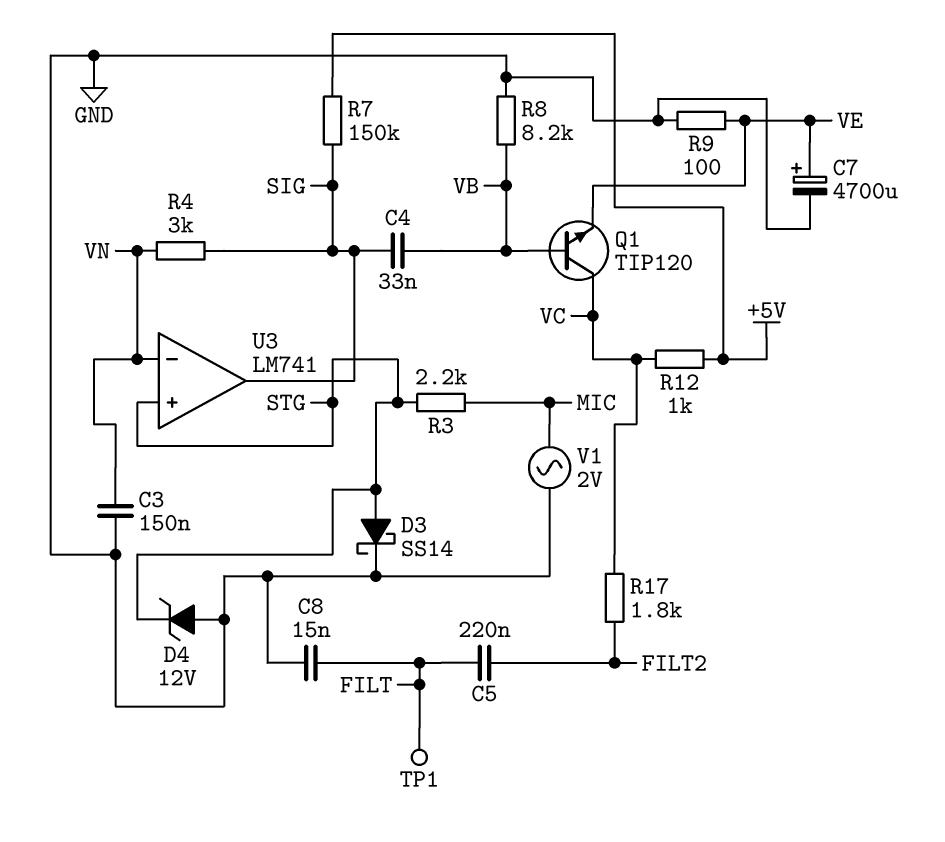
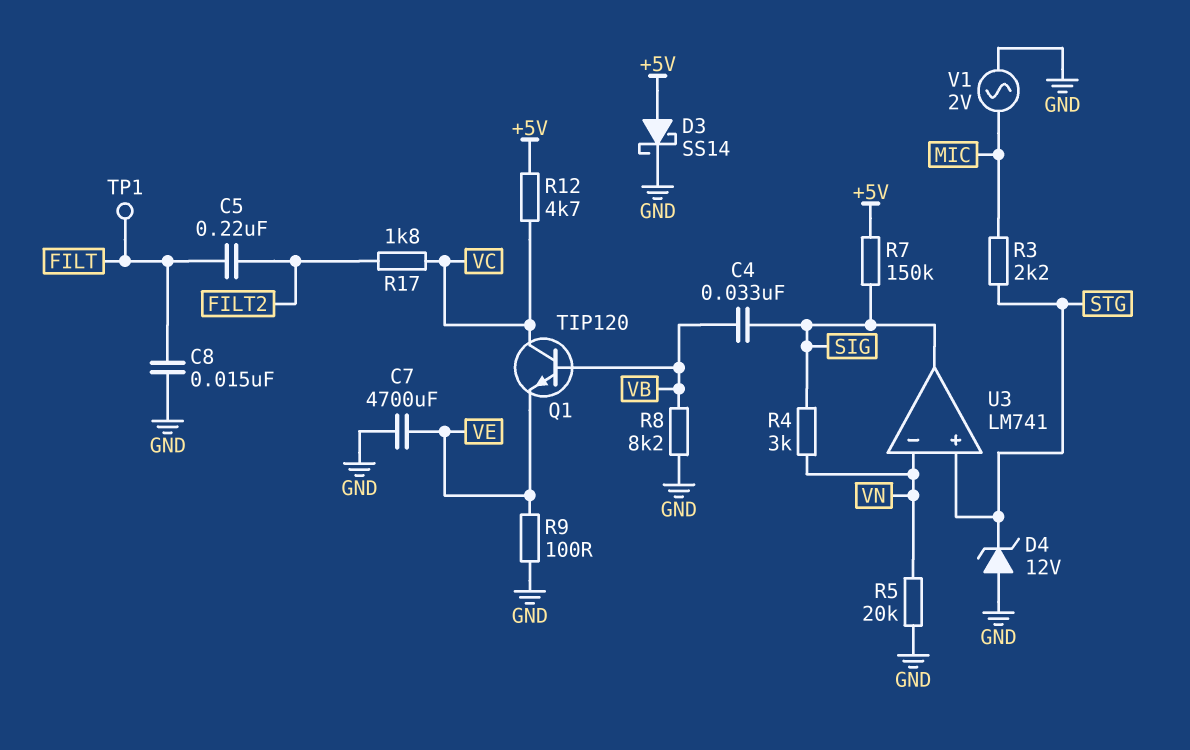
C3: 150nF (GND, VN) -> none
C7: 4700uF (plus VE, minus GND) -> 4700uF (GND, VE)
D3: schottky SS14 (A STG, K GND) -> schottky SS14 (A +5V, K GND)
R5: none -> 20k (GND, VN)
R12: 1k (+5V, VC) -> 4.7k (+5V, VC)

